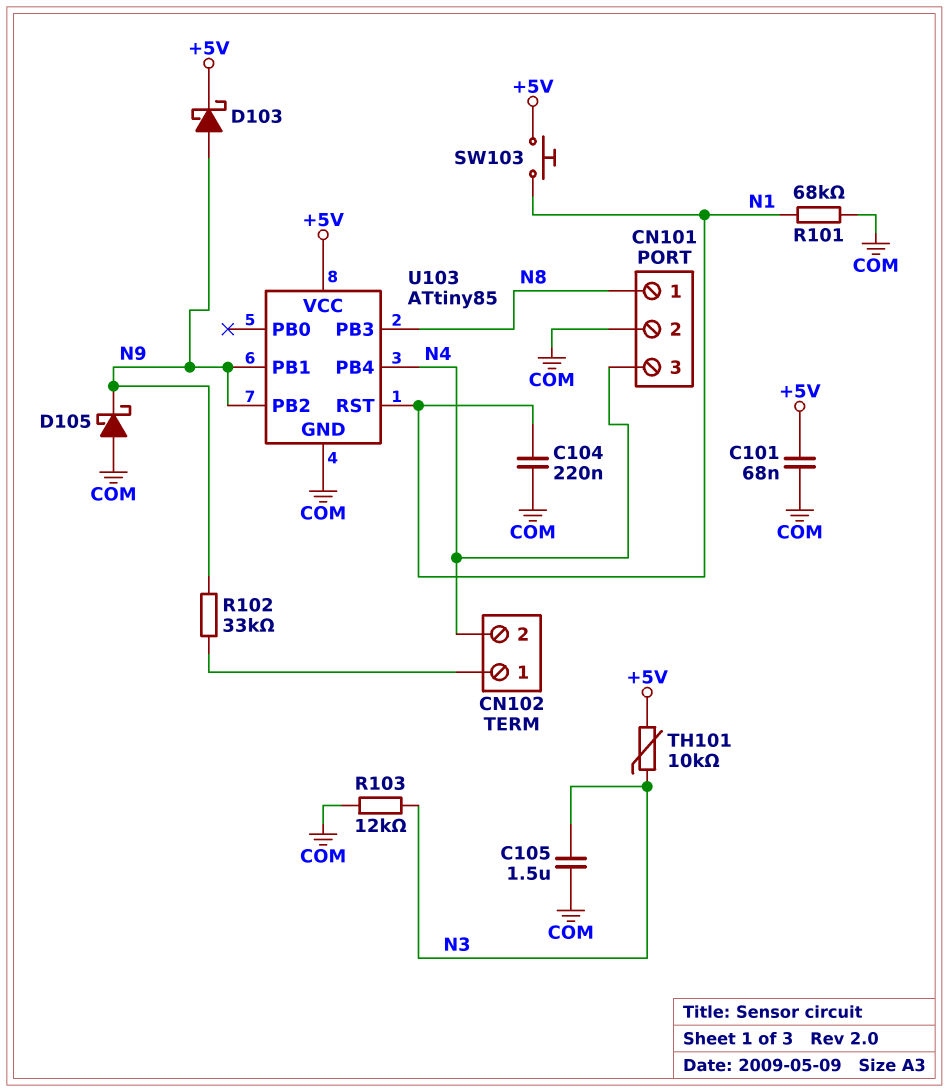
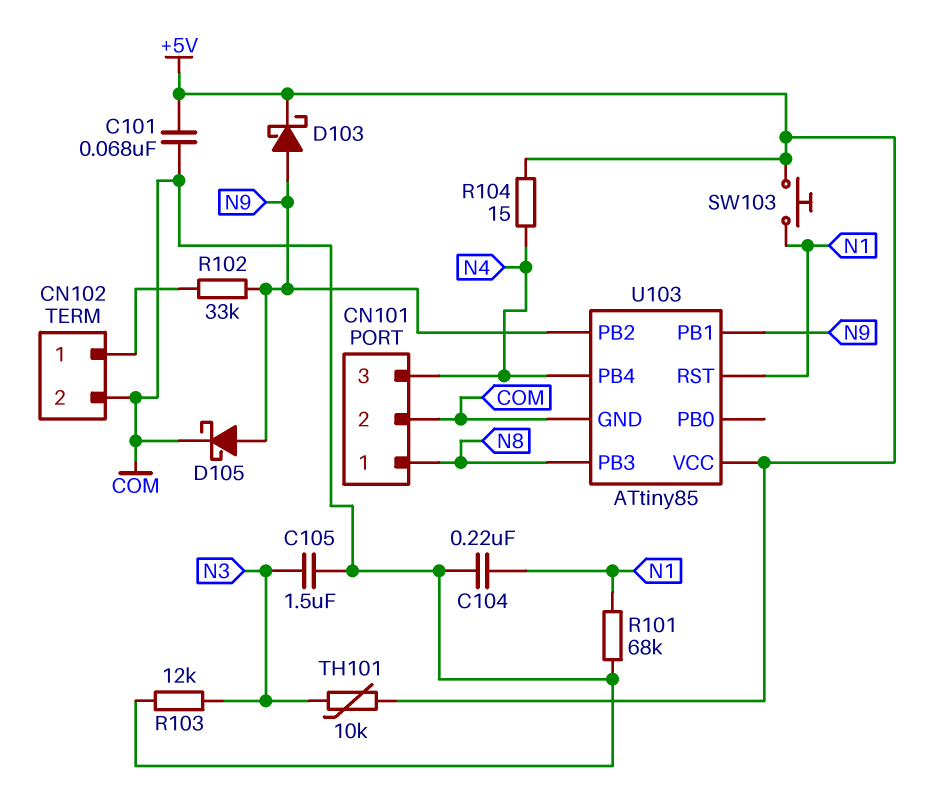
CN102 pin 2: N4 -> COM
D105: schottky (A COM, K N9) -> schottky (A N9, K COM)
R104: none -> 15 (+5V, N4)

